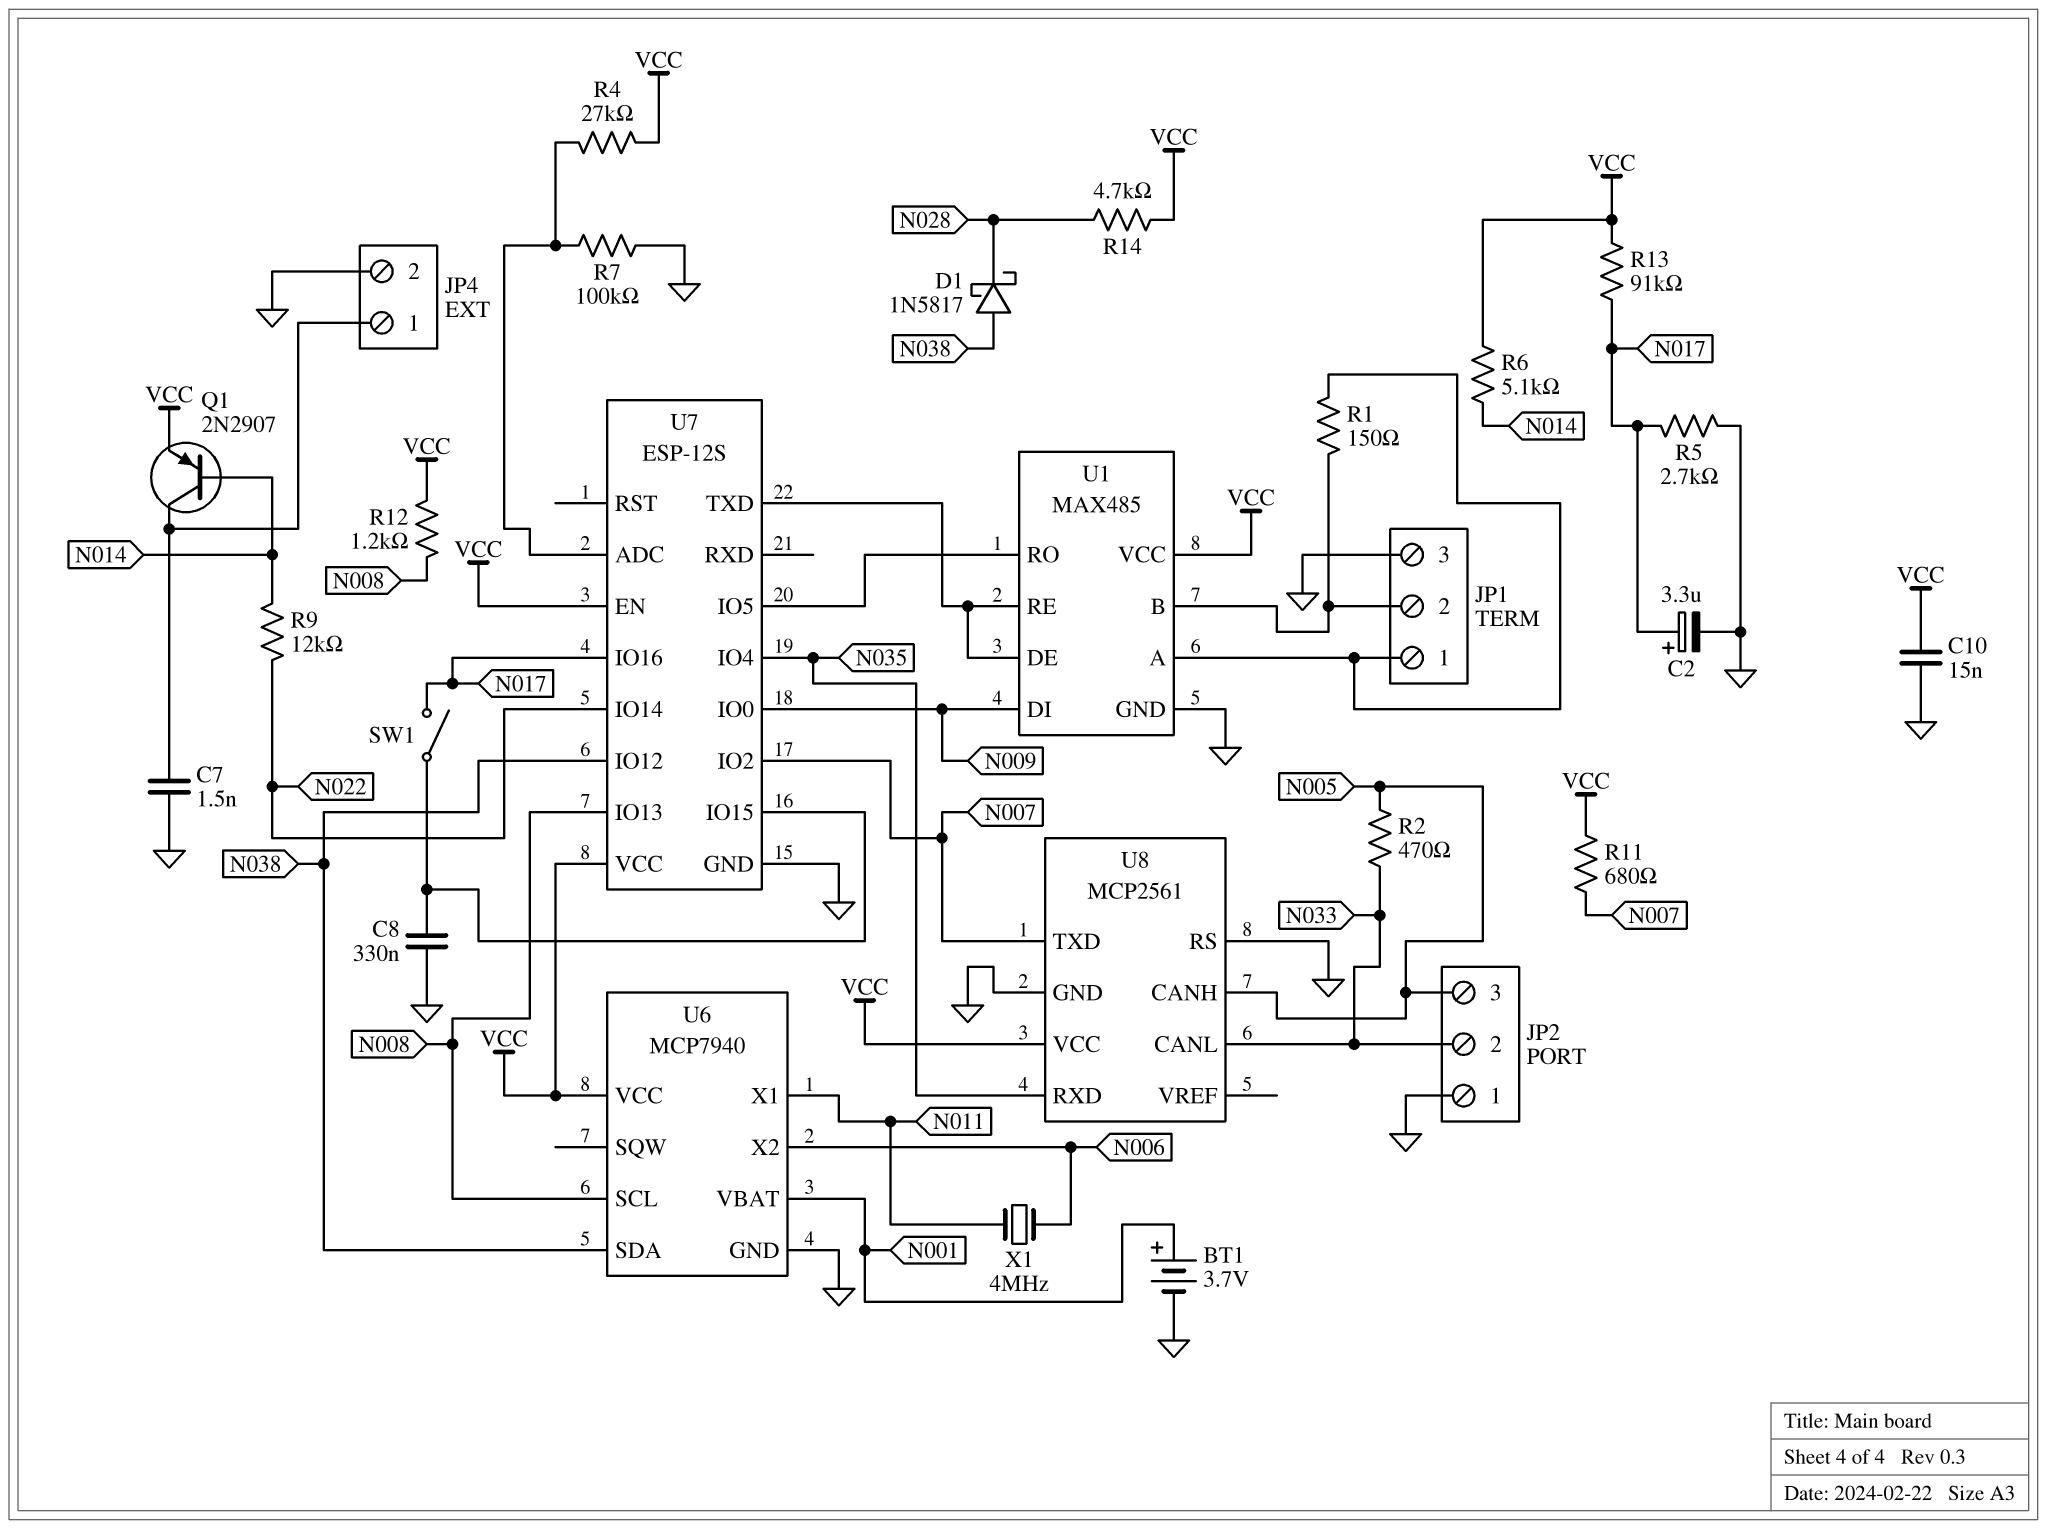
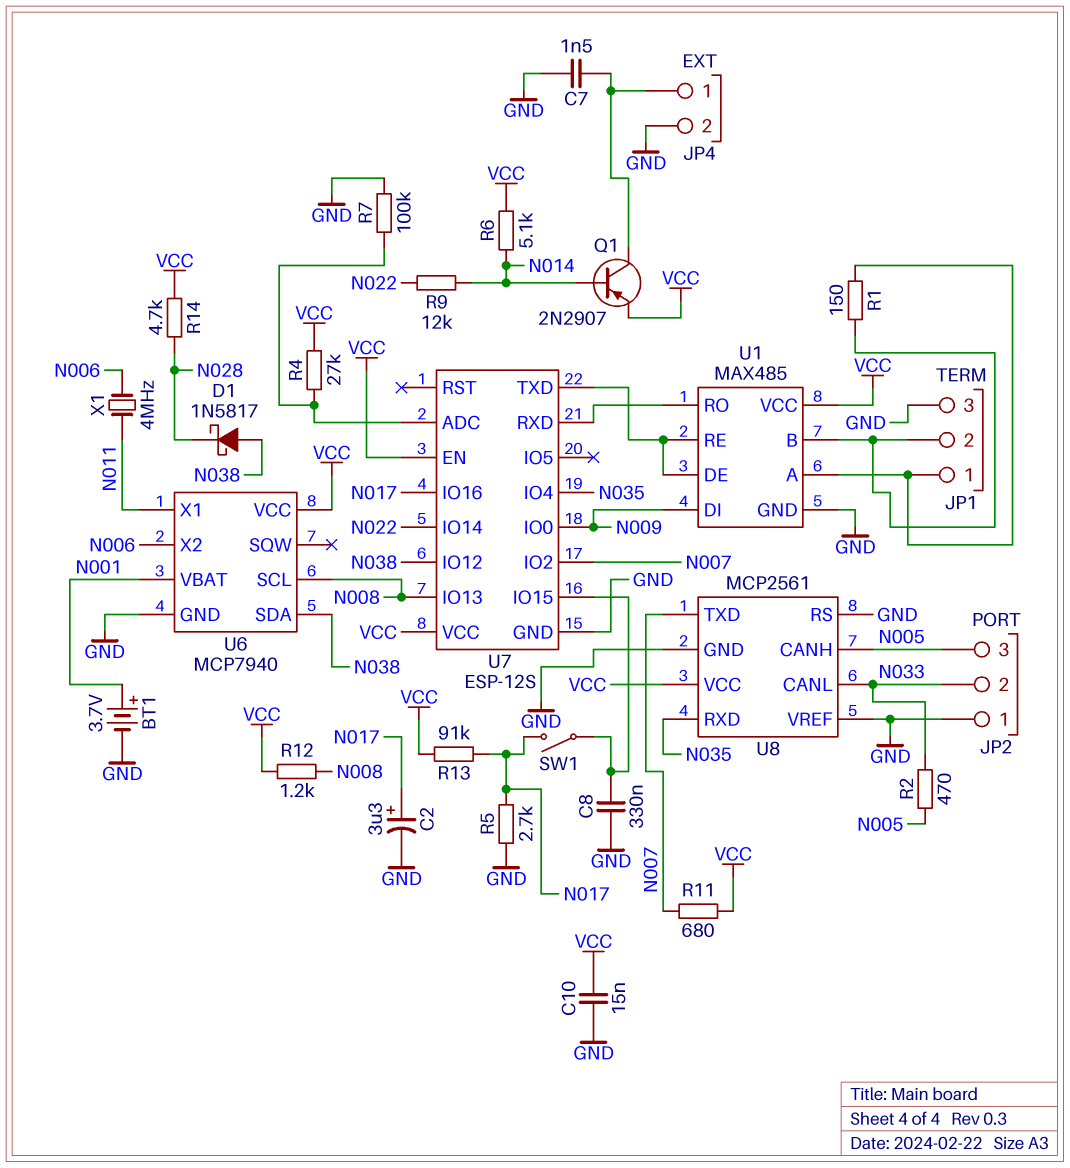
U7 pin IO5: U1/RO -> none
U7 pin RXD: none -> U1/RO
U8 pin VREF: none -> GND

